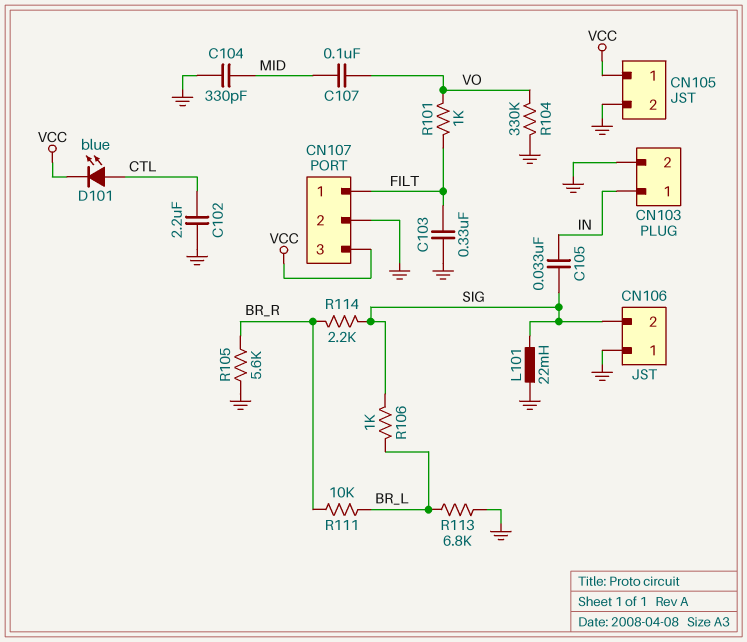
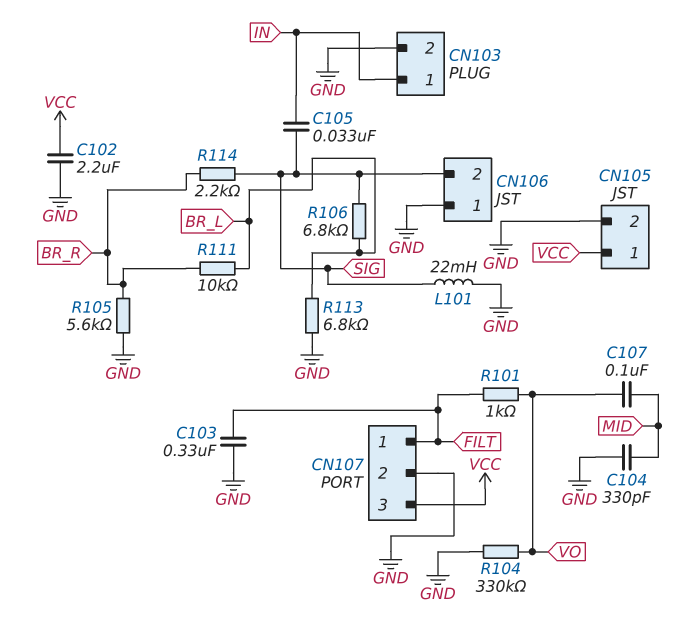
C102: 2.2uF (CTL, GND) -> 2.2uF (GND, VCC)
D101: LED blue (A CTL, K VCC) -> none
R106: 1k (BR_L, SIG) -> 6.8k (BR_L, SIG)

